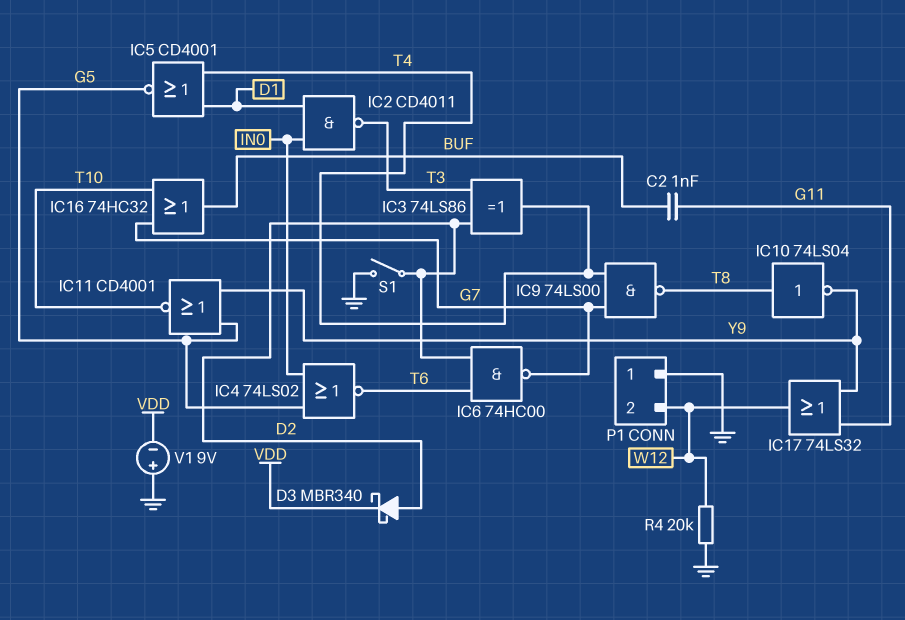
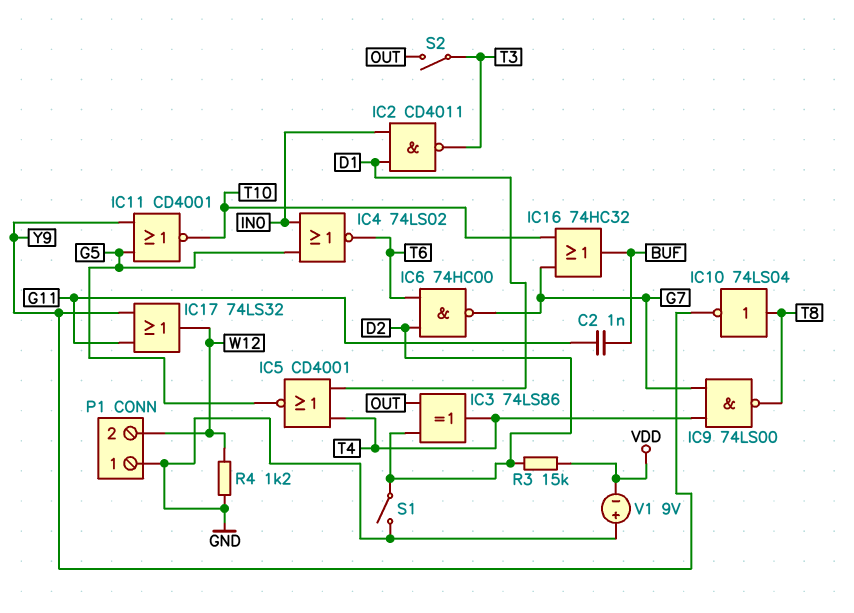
D3: schottky MBR340 (A D2, K VDD) -> none
IC3: XOR 74LS86 (in D2, in T3, out T4) -> XOR 74LS86 (in D2, in OUT, out T4)
R3: none -> 15k (D2, VDD)
R4: 20k (GND, W12) -> 1.2k (GND, W12)
S2: none -> switch (OUT, T3)

